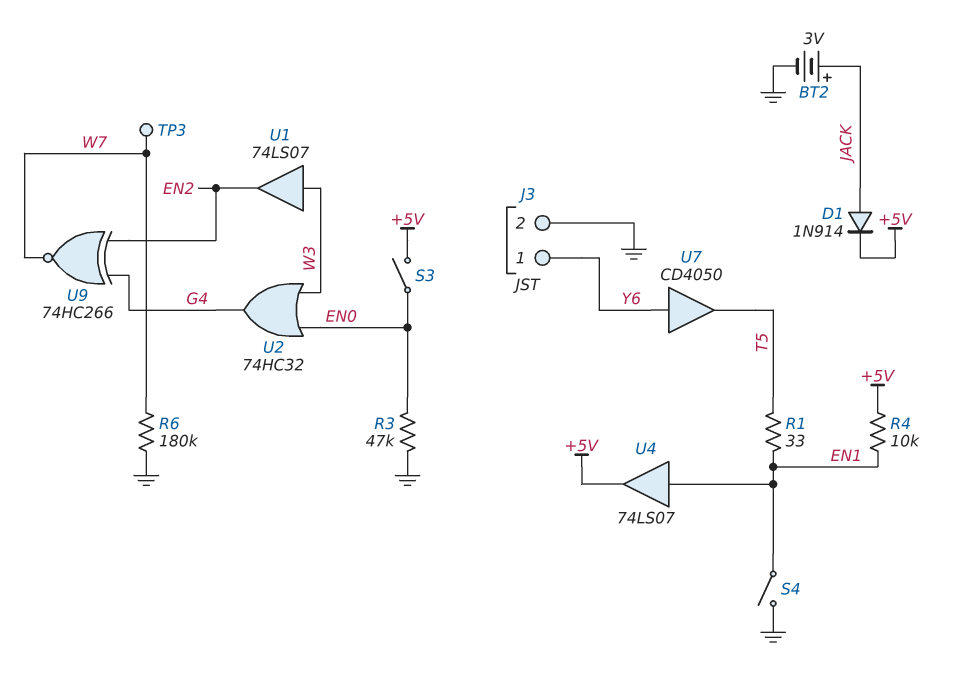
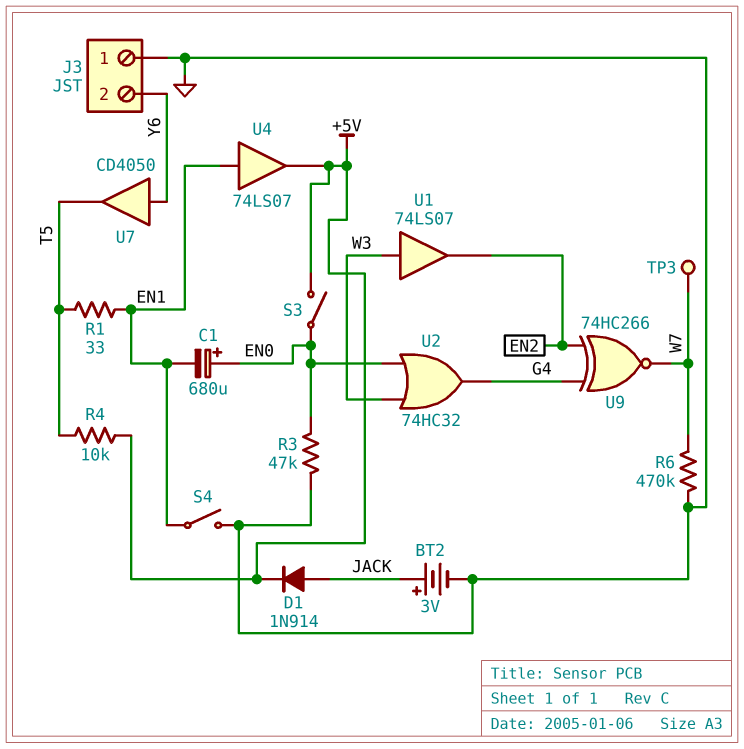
C1: none -> 680uF (plus EN0, minus EN1)
J3 pin 1: Y6 -> GND
J3 pin 2: GND -> Y6
R4: 10k (+5V, EN1) -> 10k (+5V, T5)
R6: 180k (GND, W7) -> 470k (GND, W7)

